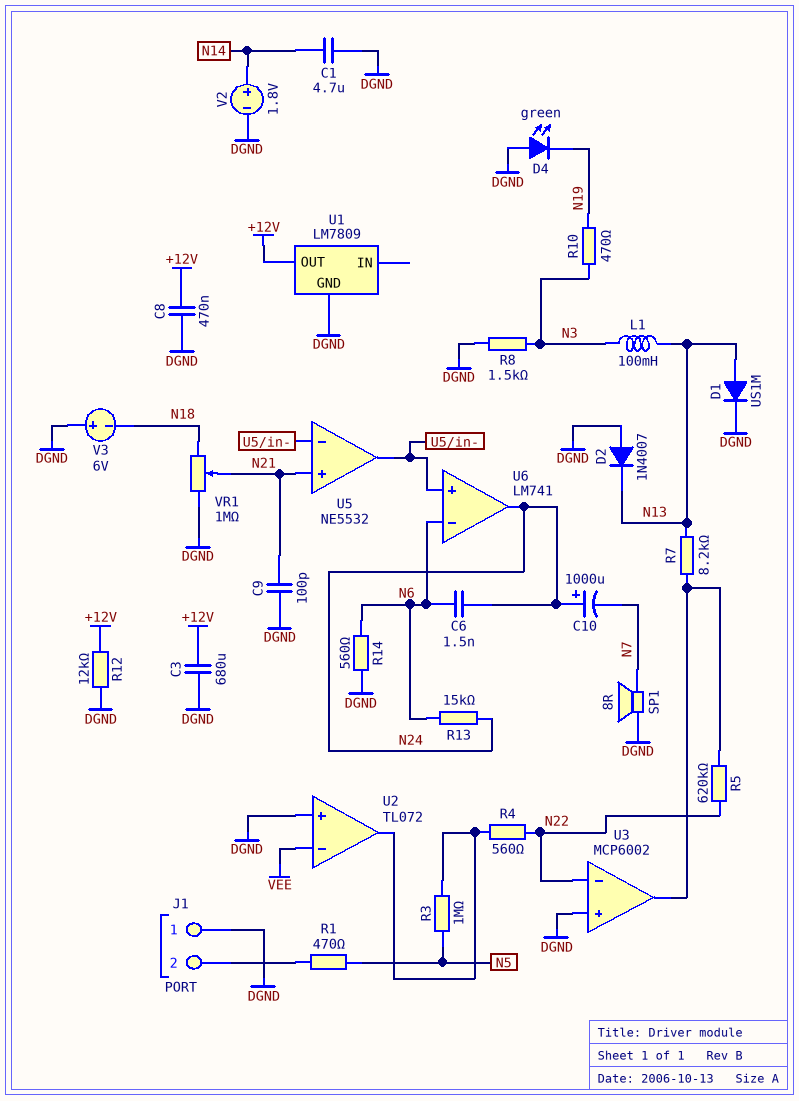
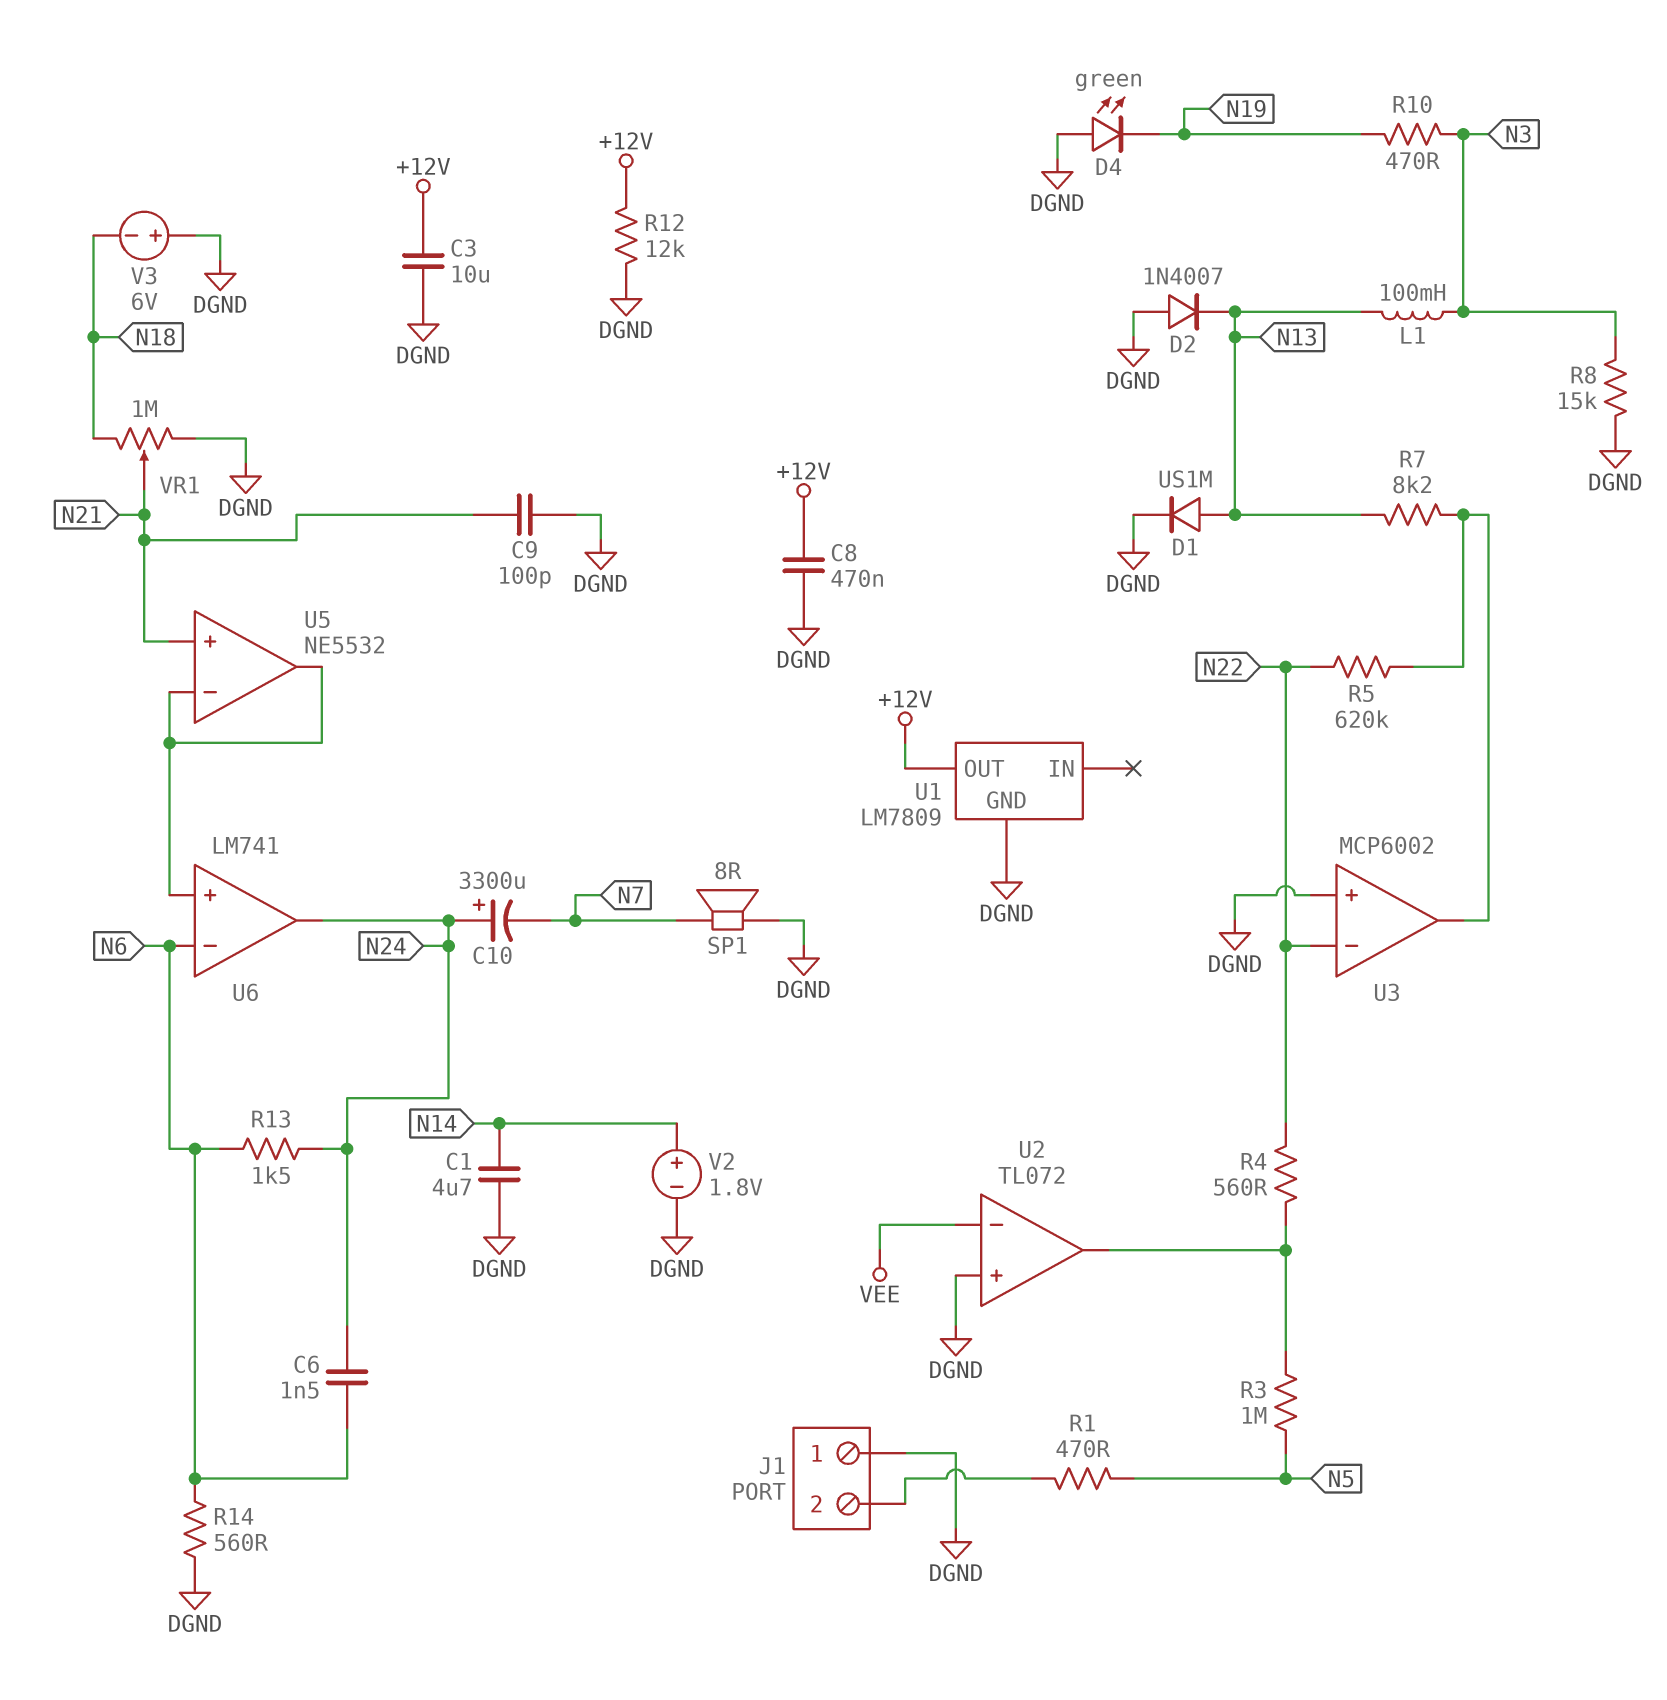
C3: 680uF (+12V, DGND) -> 10uF (+12V, DGND)
C10: 1000uF (plus N24, minus N7) -> 3300uF (plus N24, minus N7)
R8: 1.5k (DGND, N3) -> 15k (DGND, N3)
R13: 15k (N6, N24) -> 1.5k (N6, N24)

